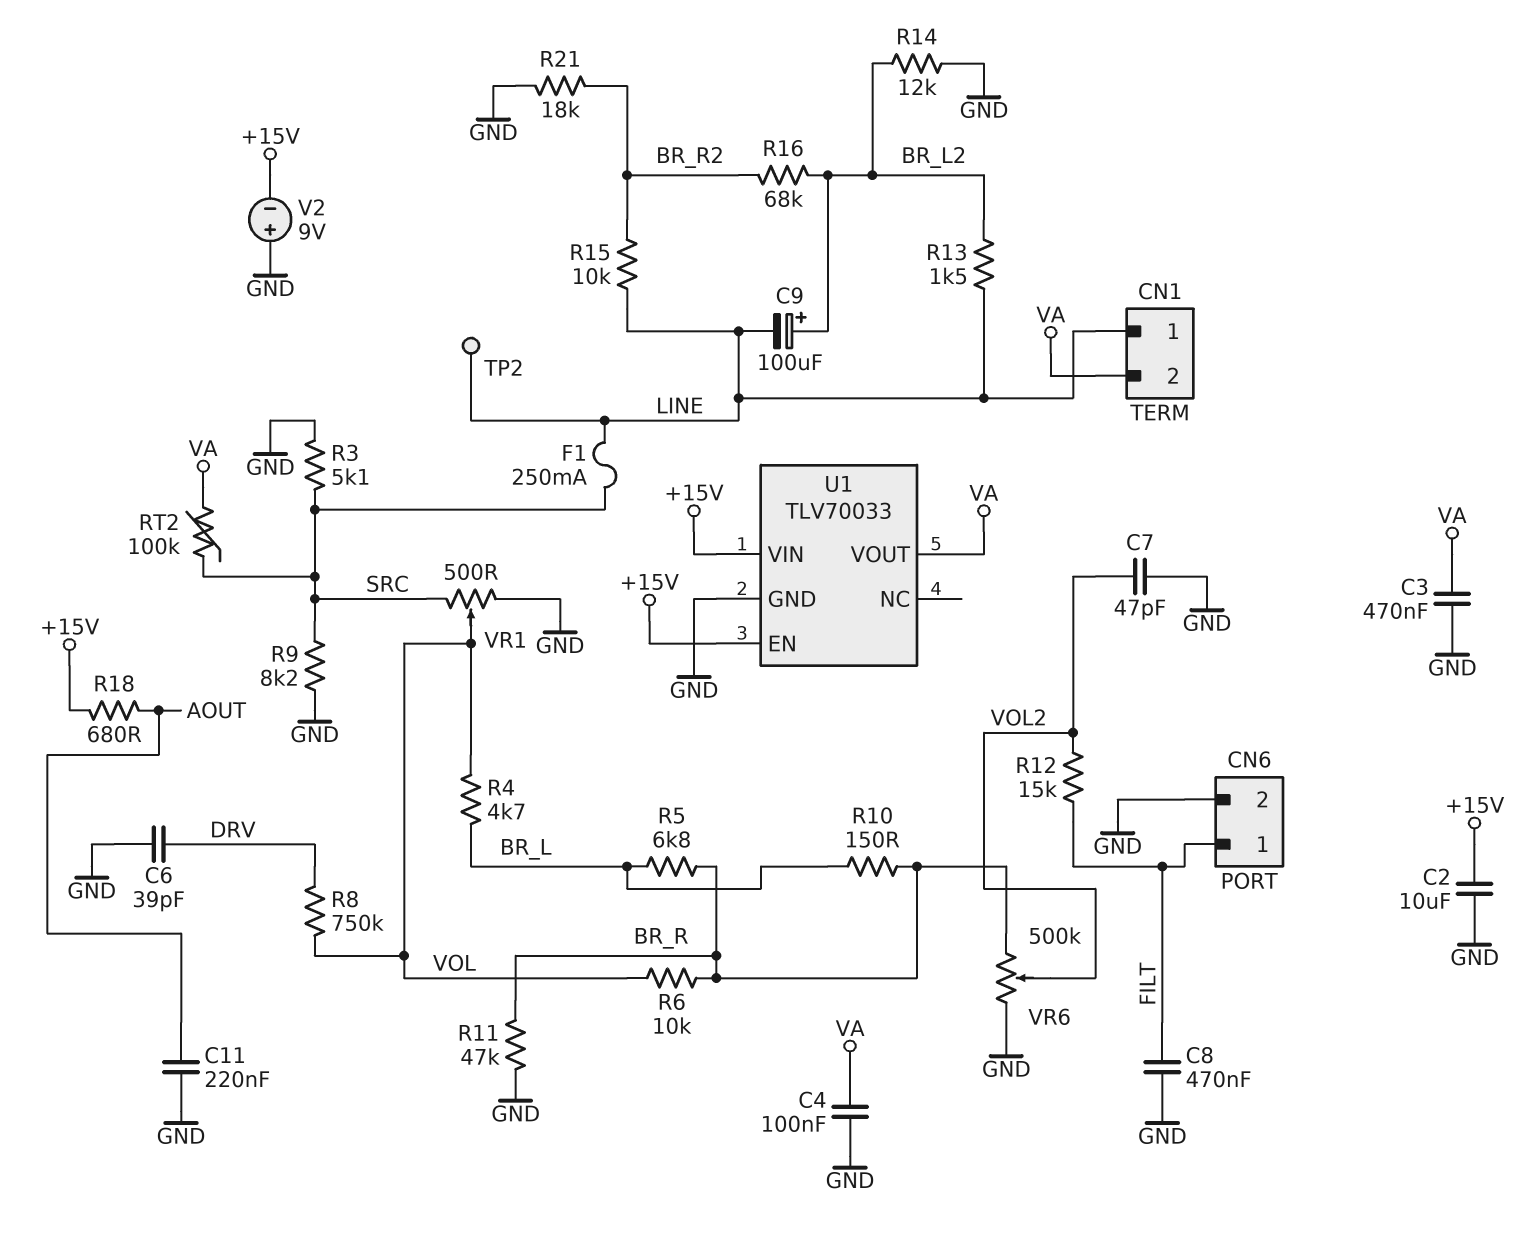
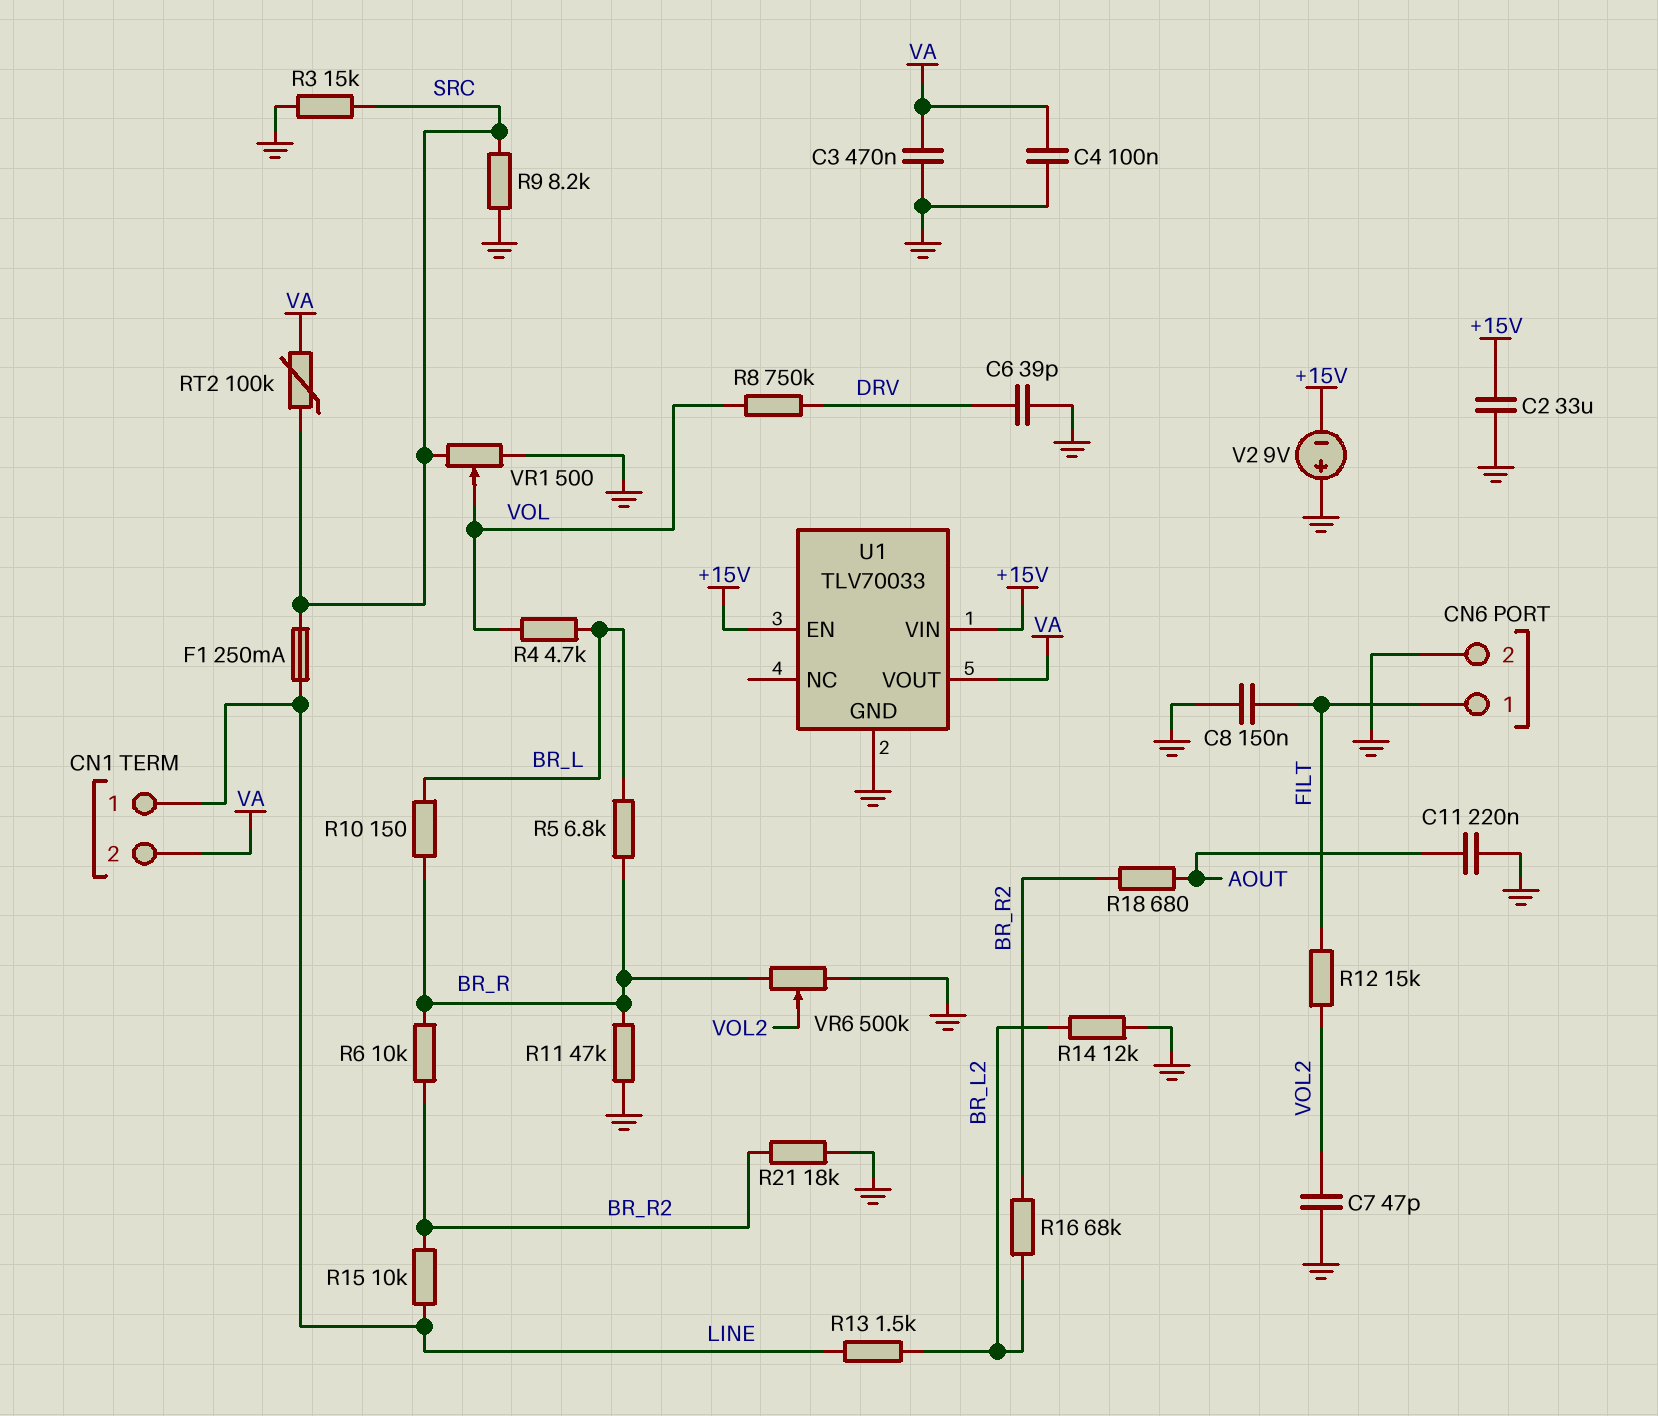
C2: 10uF (+15V, GND) -> 33uF (+15V, GND)
C8: 470nF (FILT, GND) -> 150nF (FILT, GND)
C9: 100uF (plus BR_L2, minus LINE) -> none
R3: 5.1k (GND, SRC) -> 15k (GND, SRC)
R6: 10k (BR_R, VOL) -> 10k (BR_R, BR_R2)
R18: 680 (+15V, AOUT) -> 680 (AOUT, BR_R2)
TP2: test point (LINE) -> none

